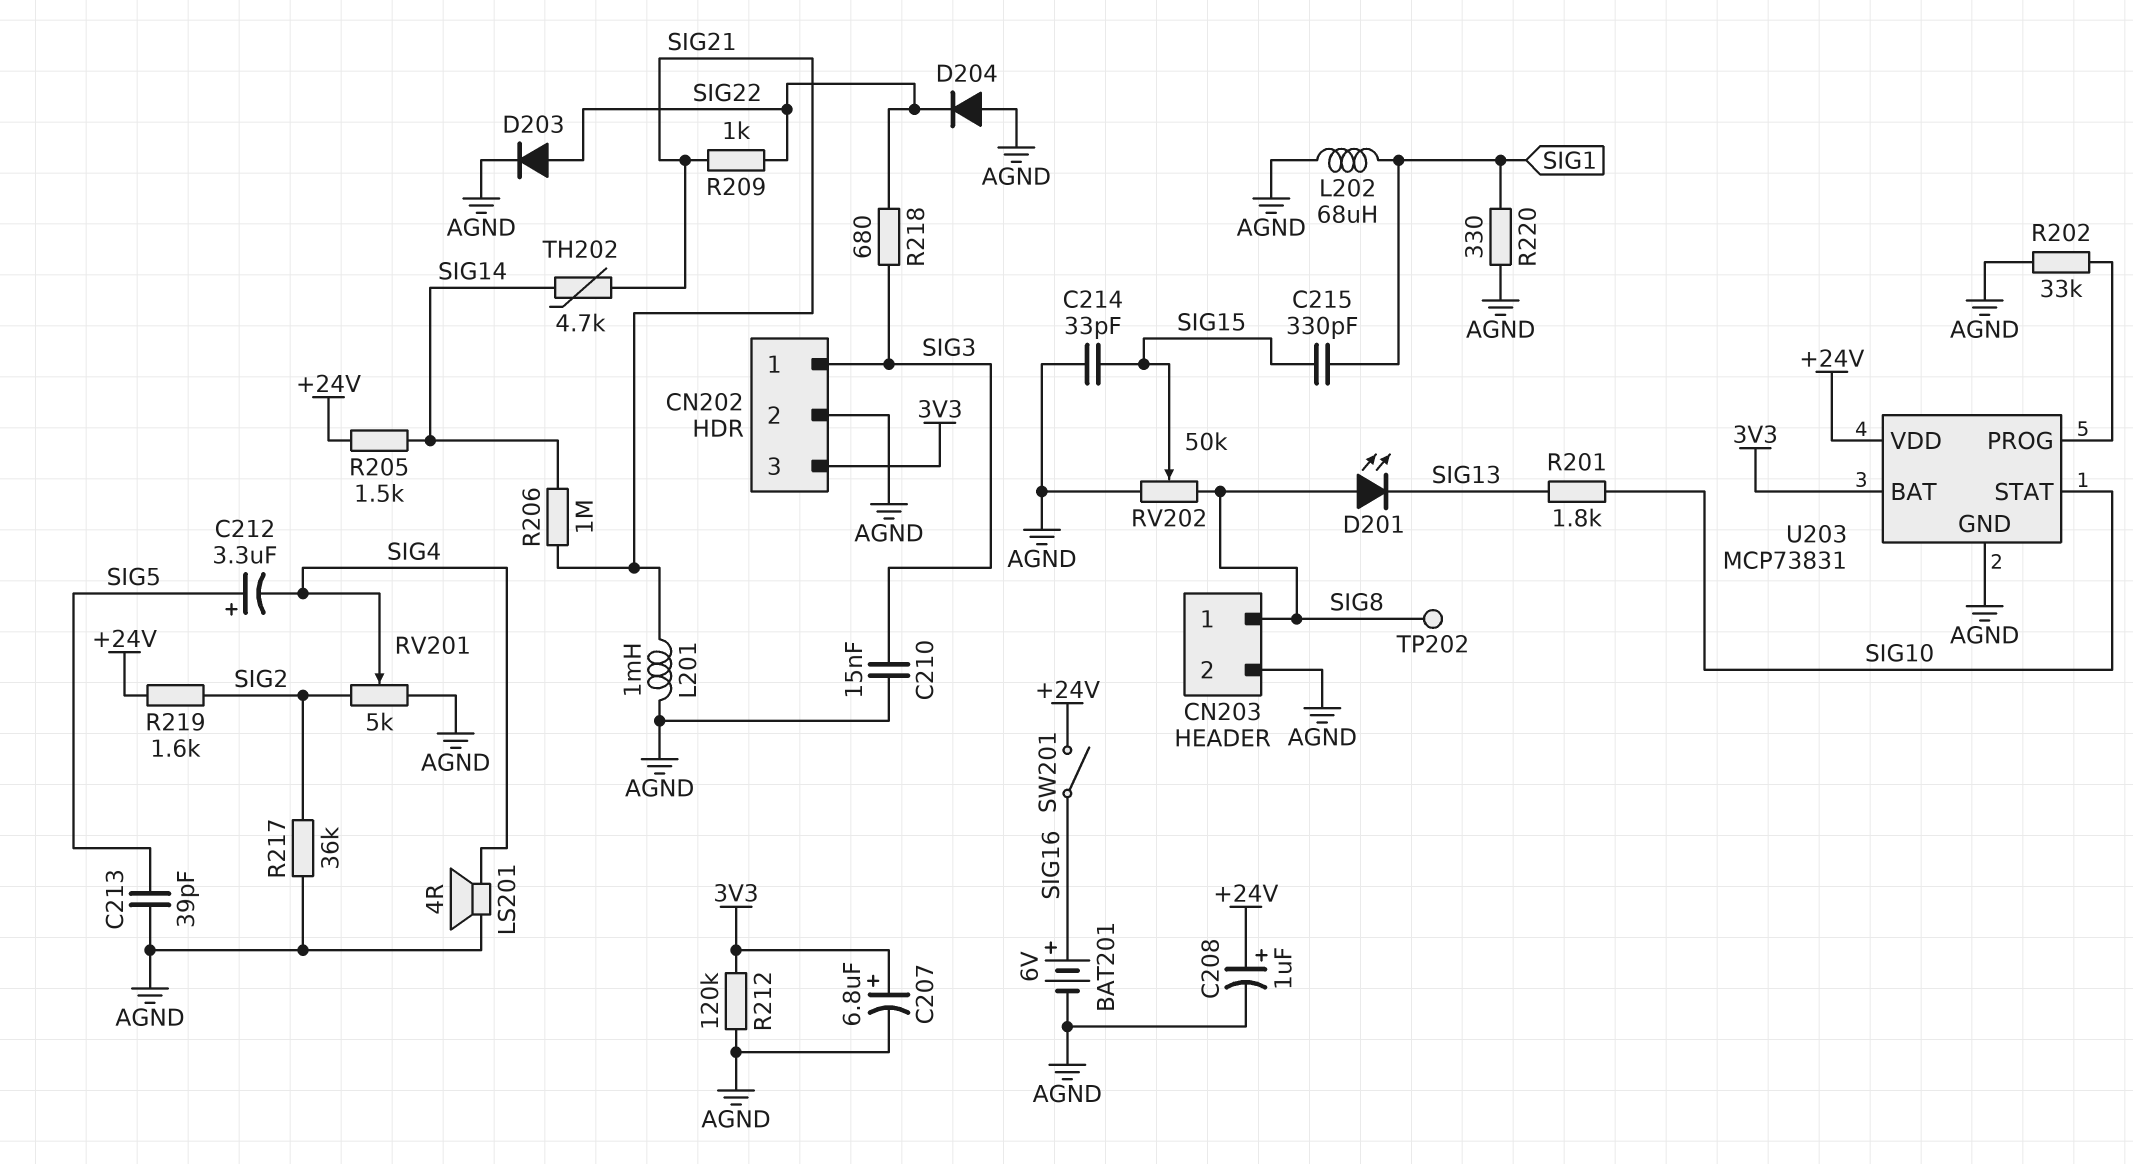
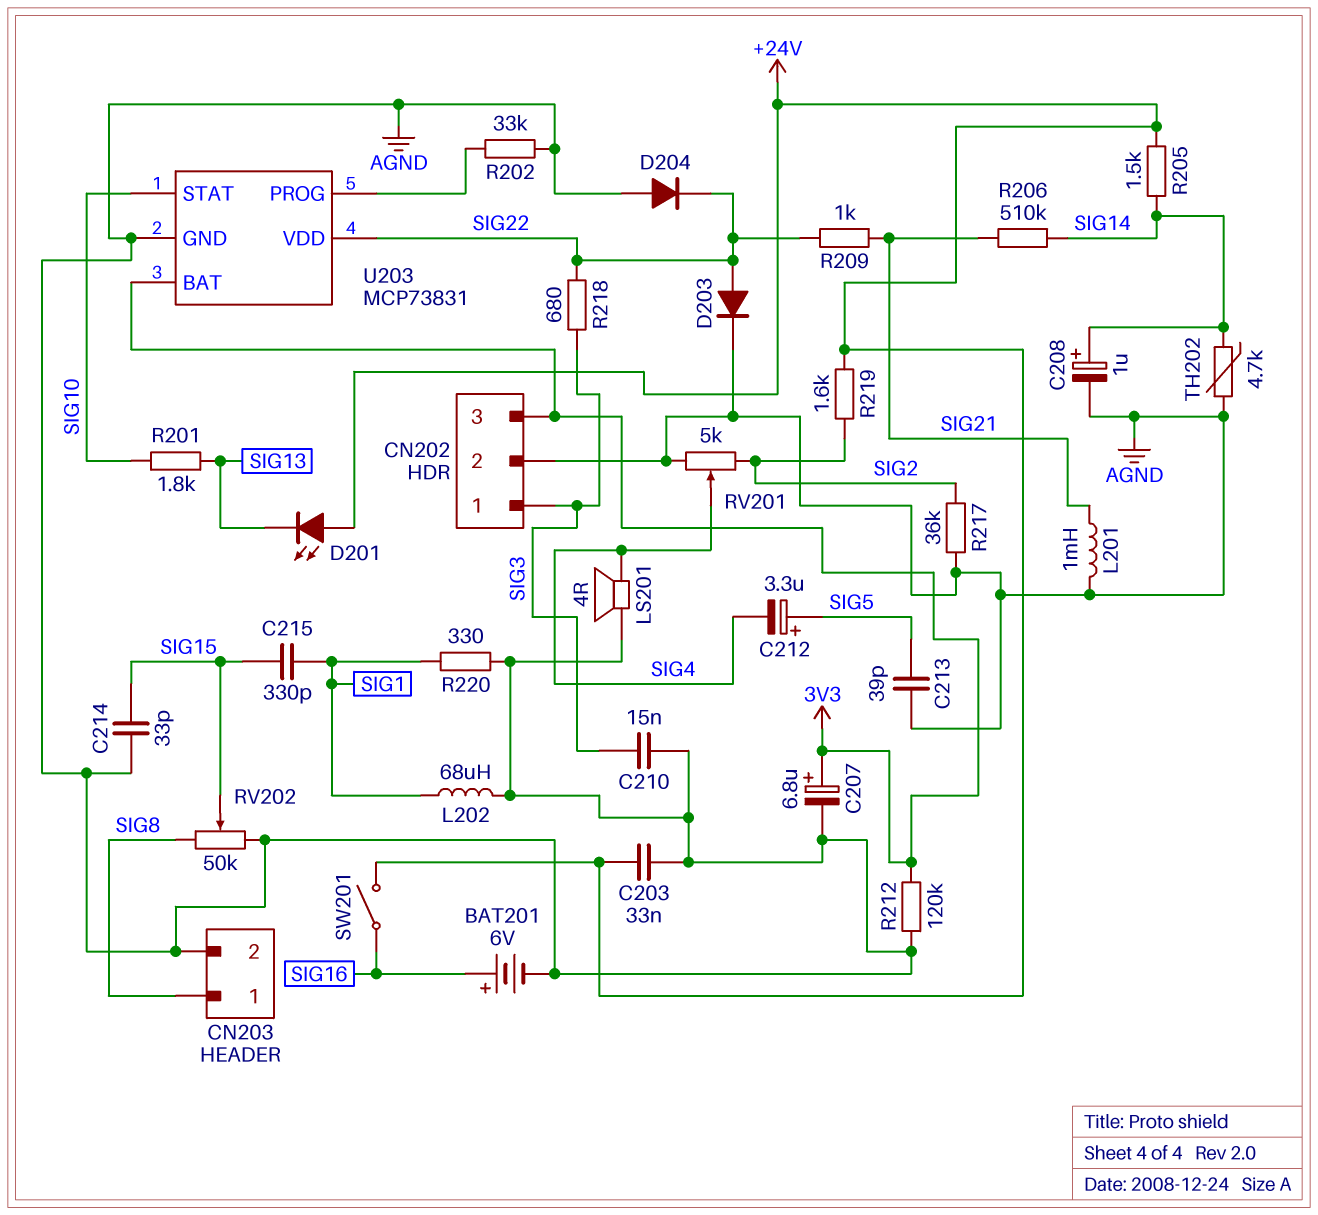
C203: none -> 33nF (+24V, AGND)
C208: 1uF (plus +24V, minus AGND) -> 1uF (plus SIG14, minus AGND)
D201: LED (A SIG8, K SIG13) -> LED (A +24V, K SIG13)
R206: 1M (SIG14, SIG21) -> 510k (SIG14, SIG21)
TH202: 4.7k (SIG14, SIG21) -> 4.7k (AGND, SIG14)
TP202: test point (SIG8) -> none
U203 pin VDD: +24V -> SIG22

